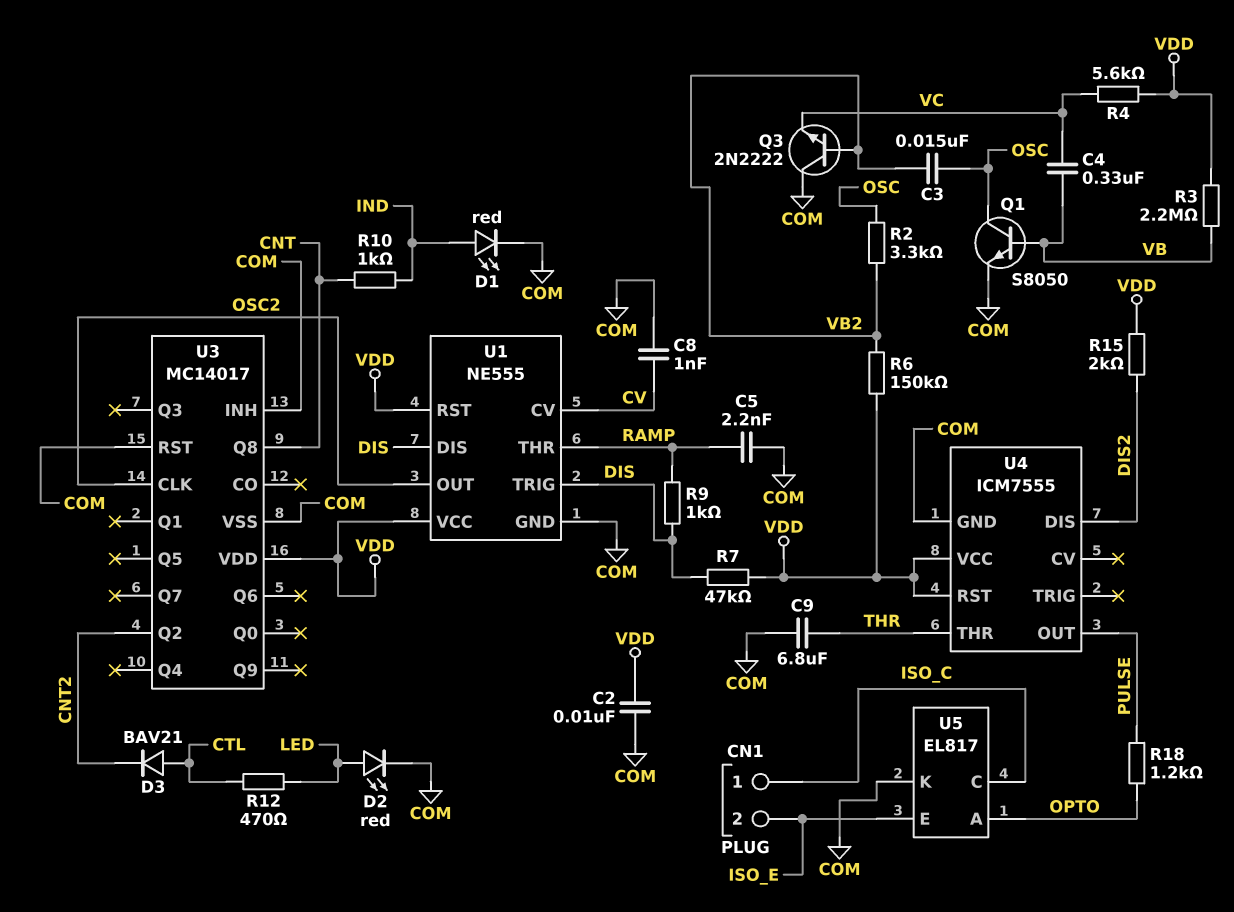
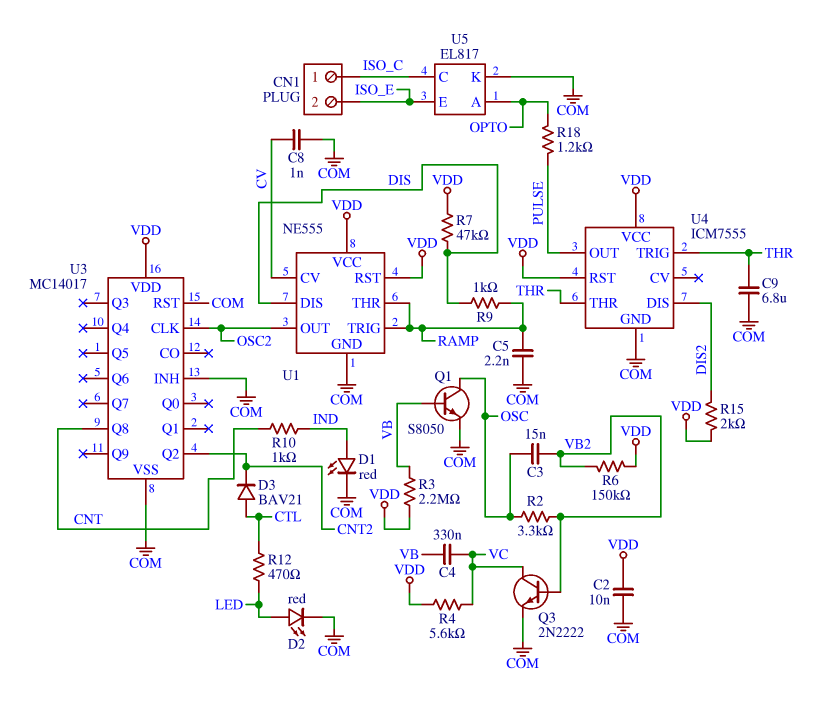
Q3: NPN 2N2222 (B VB2, C COM, E VC) -> NPN 2N2222 (B VB2, C VC, E COM)
U1 pin TRIG: DIS -> RAMP
U4 pin TRIG: none -> THR

